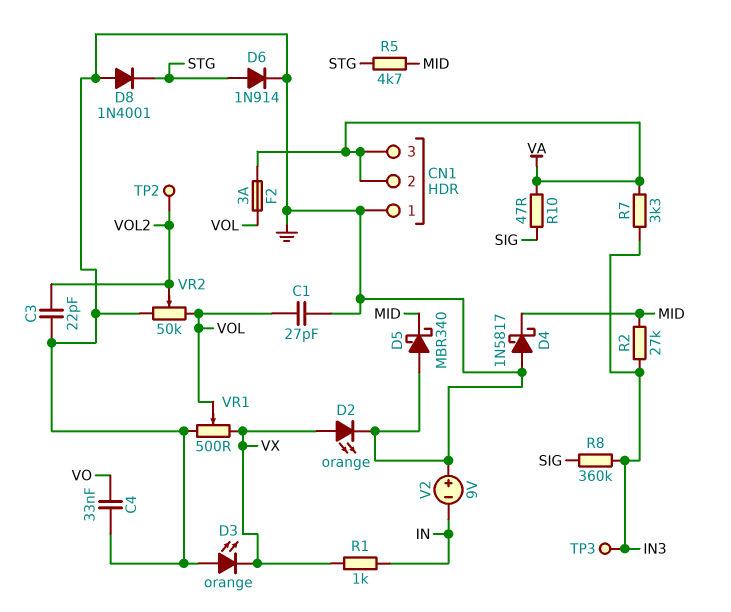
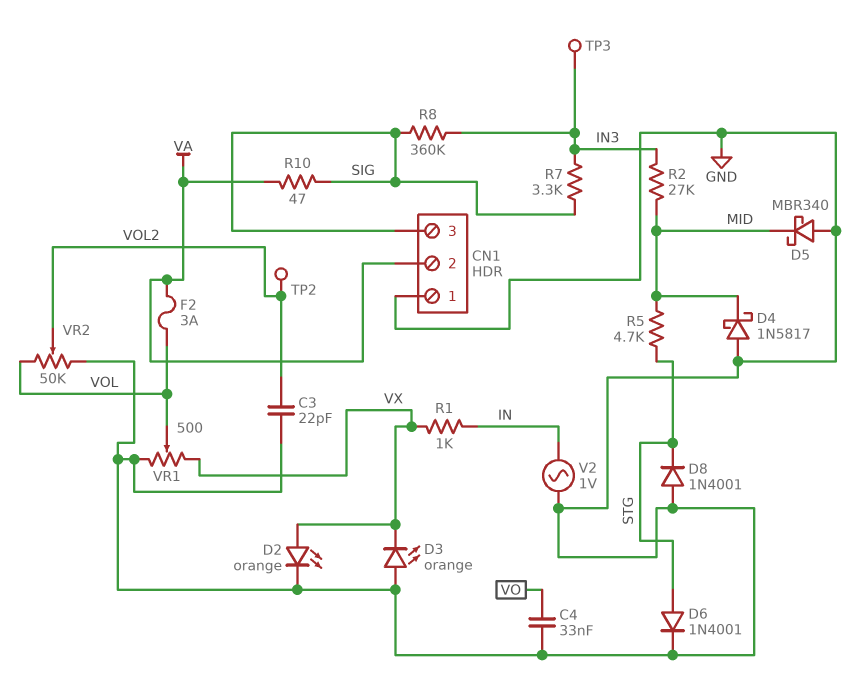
C1: 27pF (GND, VOL) -> none
CN1 pin 3: VA -> SIG
D6: diode 1N914 (A STG, K GND) -> diode 1N4001 (A STG, K GND)
R7: 3.3k (IN3, VA) -> 3.3k (IN3, SIG)
V2: 9V (plus GND, minus IN) -> AC 1V (GND, IN)

